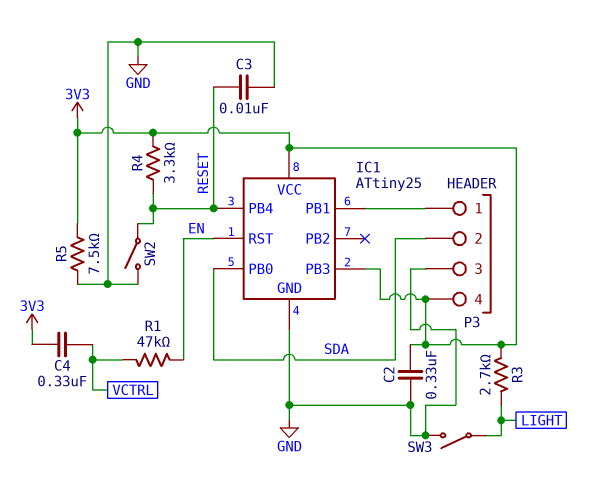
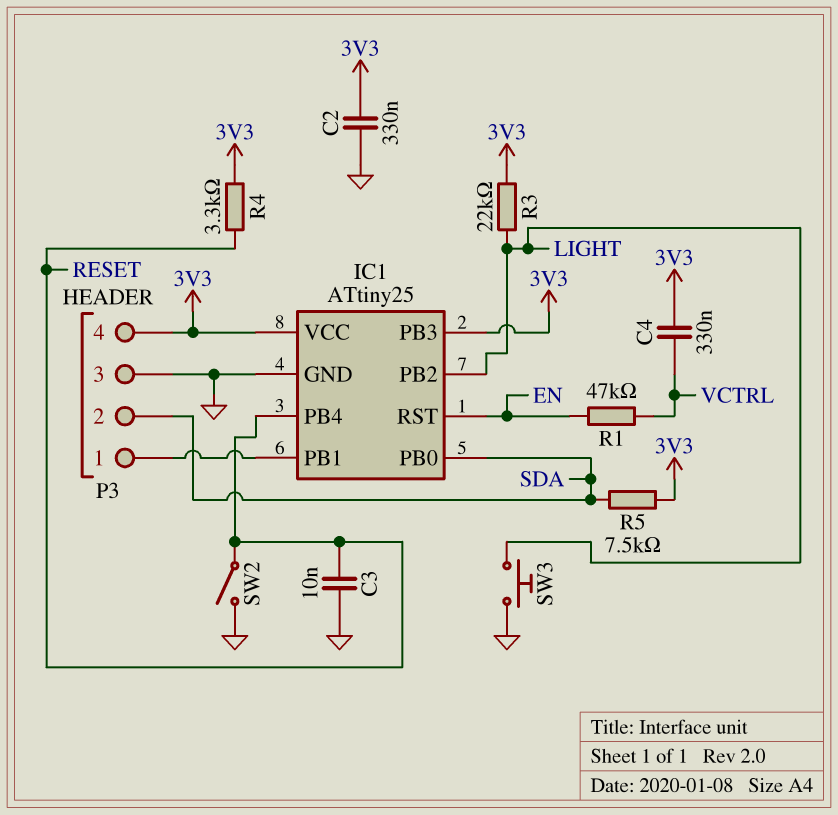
IC1 pin PB2: none -> LIGHT
R3: 2.7k (3V3, LIGHT) -> 22k (3V3, LIGHT)
R5: 7.5k (3V3, GND) -> 7.5k (3V3, SDA)
SW3: switch (GND, LIGHT) -> button (GND, LIGHT)

